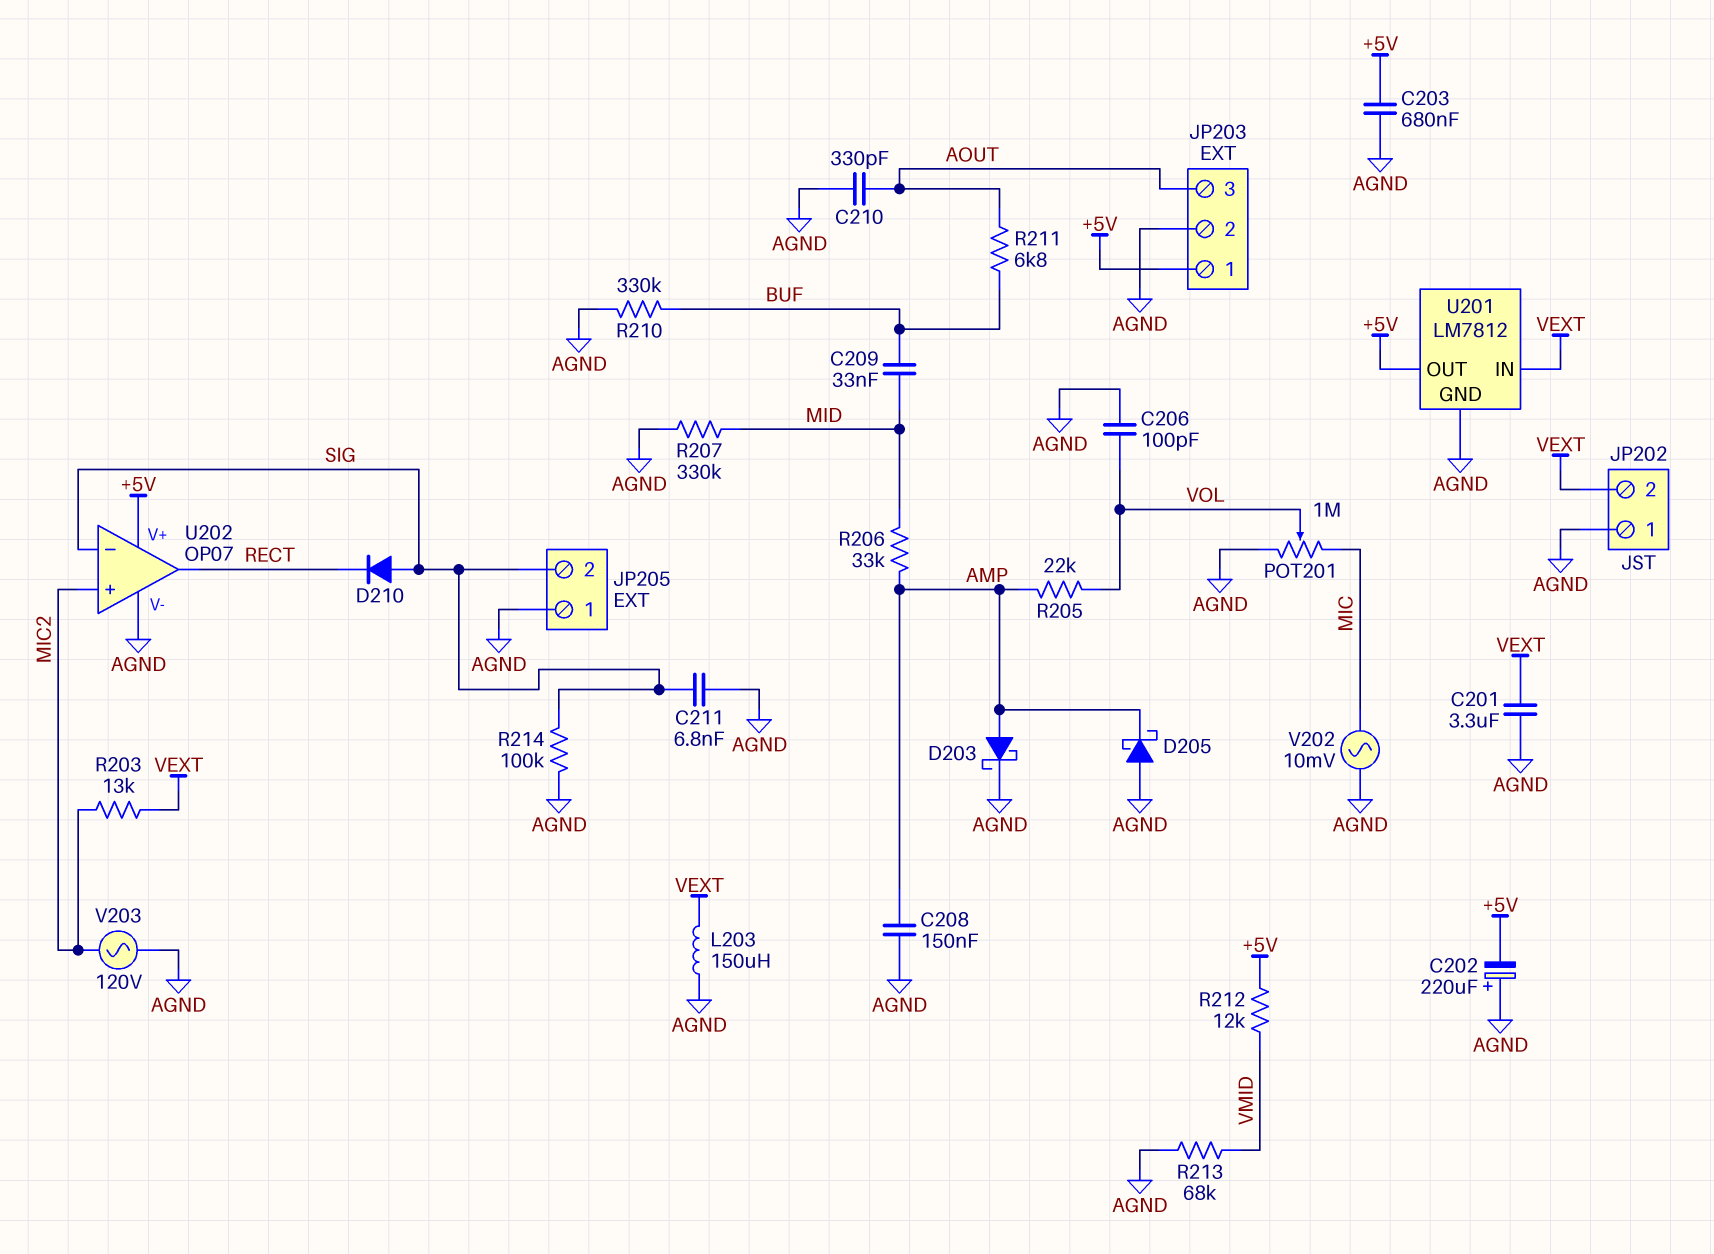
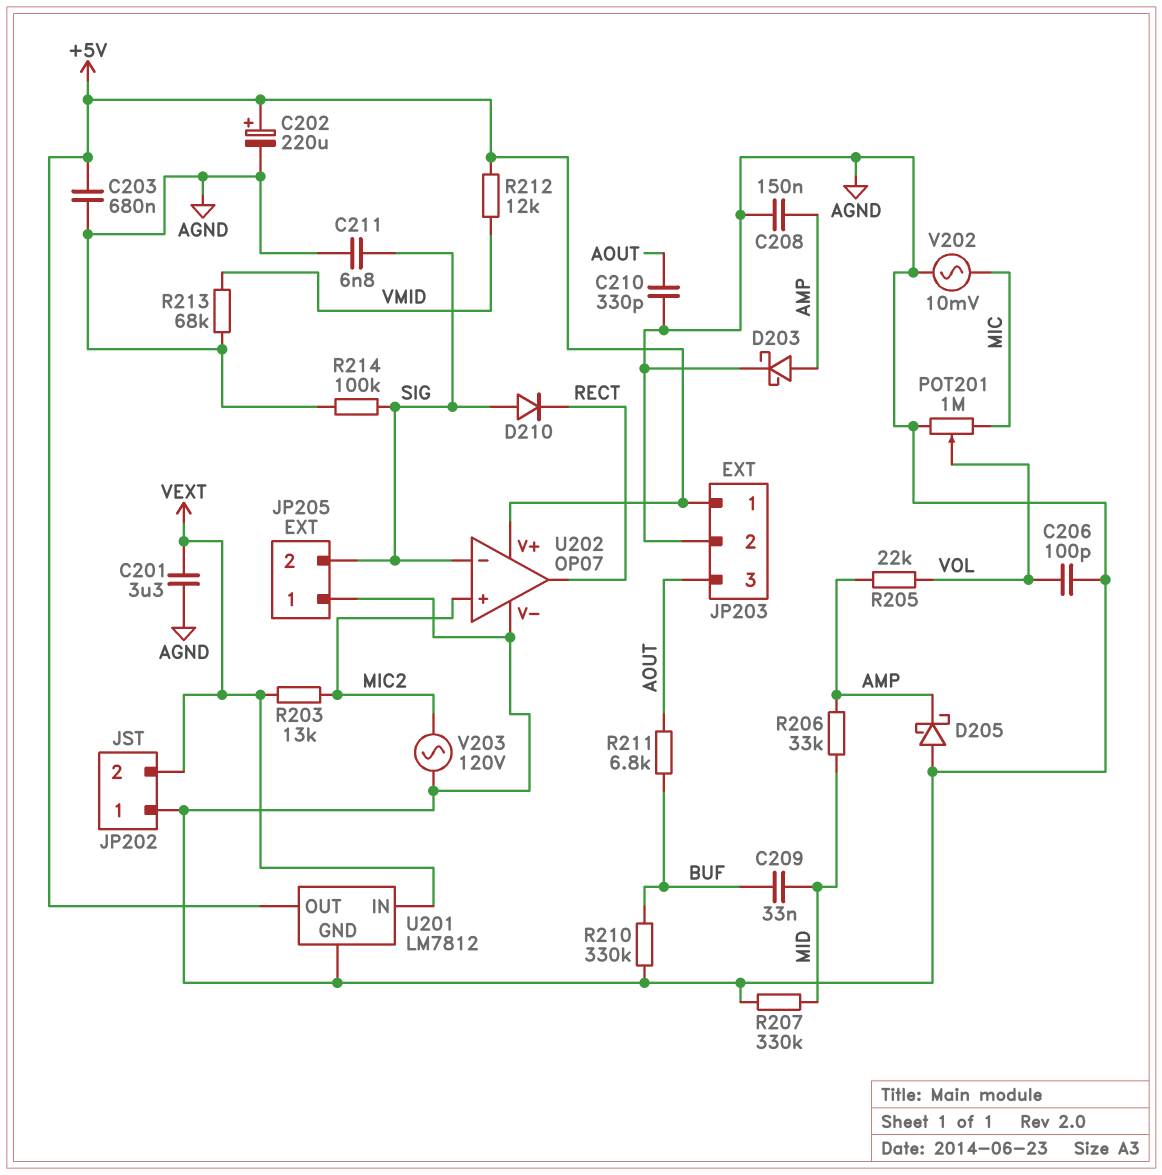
C202: 220uF (plus AGND, minus +5V) -> 220uF (plus +5V, minus AGND)
L203: 150uH (AGND, VEXT) -> none

